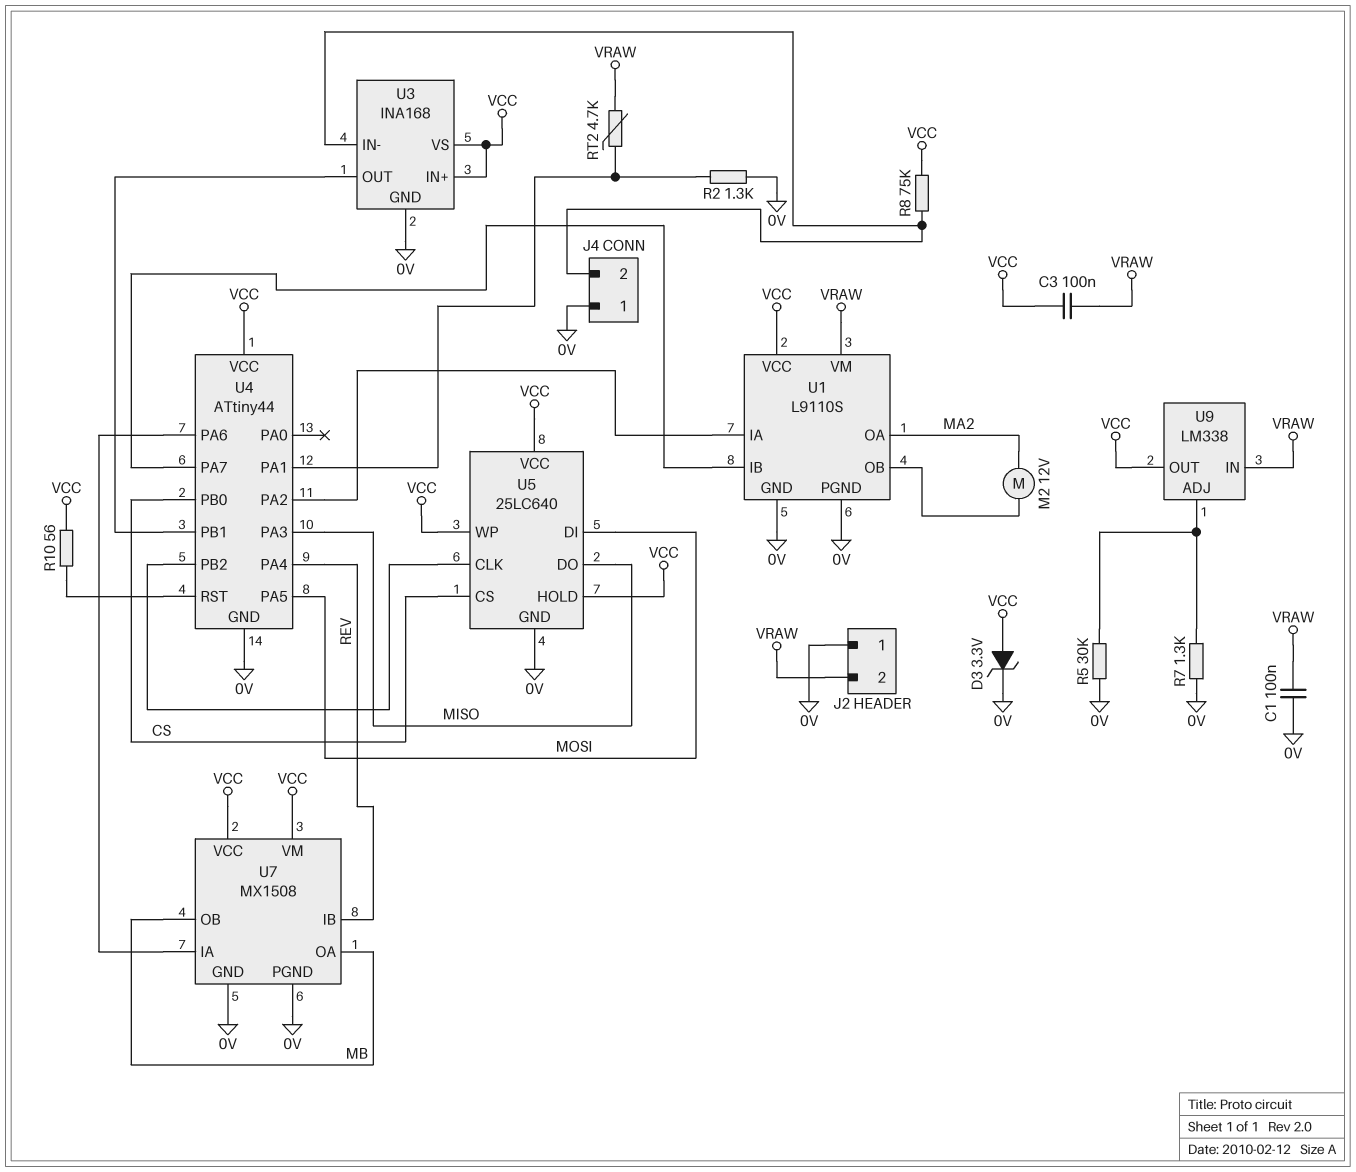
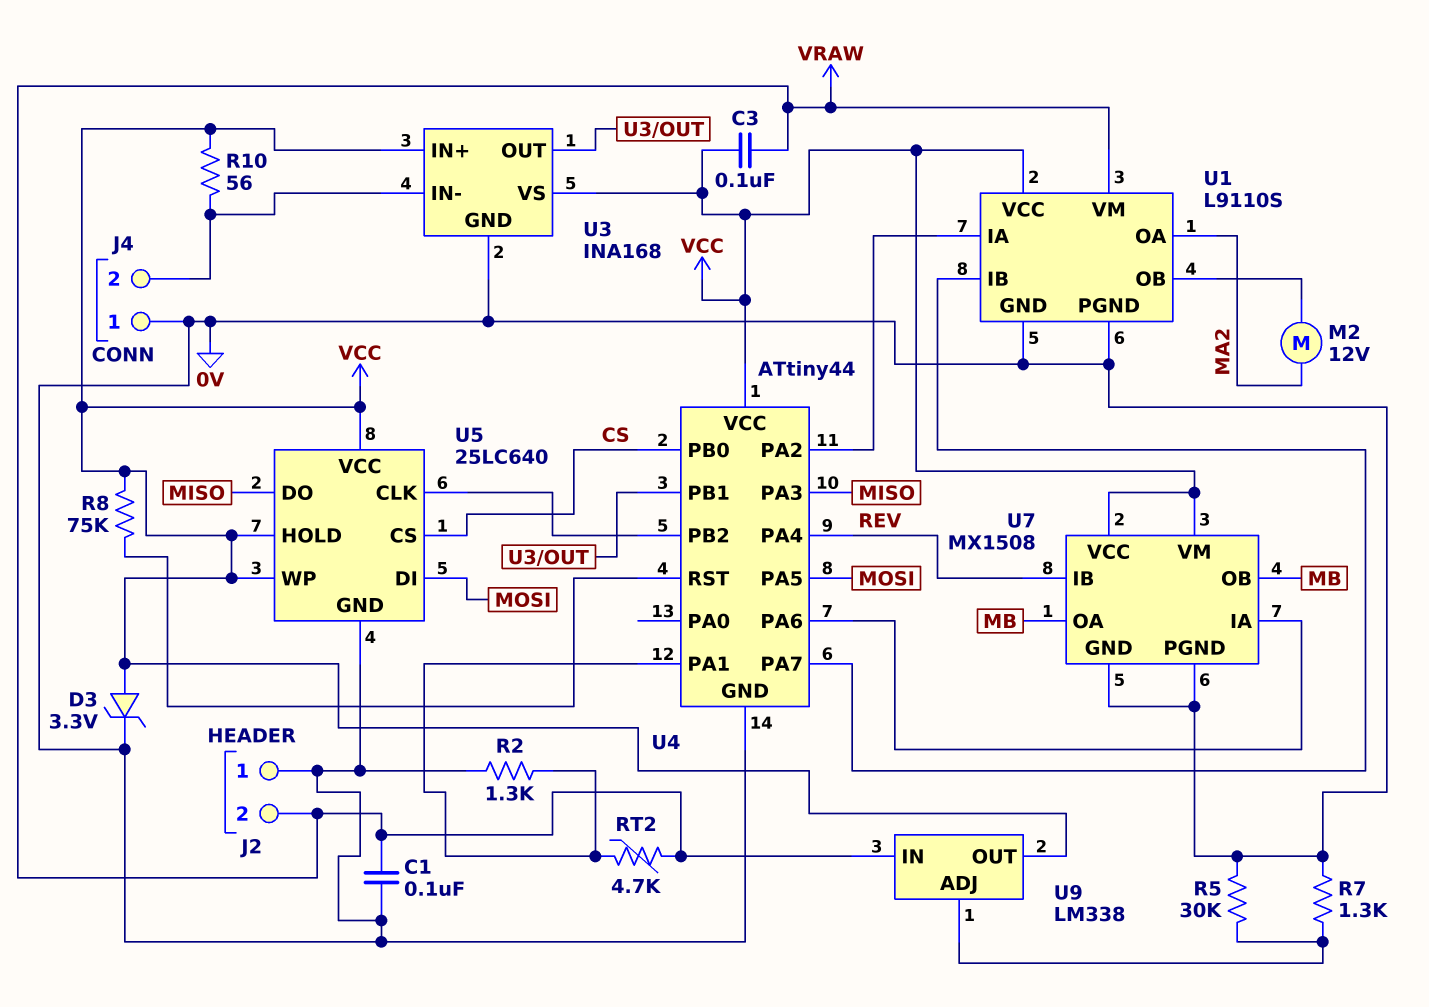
R8: 75k (J4/2, VCC) -> 75k (U4/RST, VCC)
R10: 56 (U4/RST, VCC) -> 56 (J4/2, VCC)

